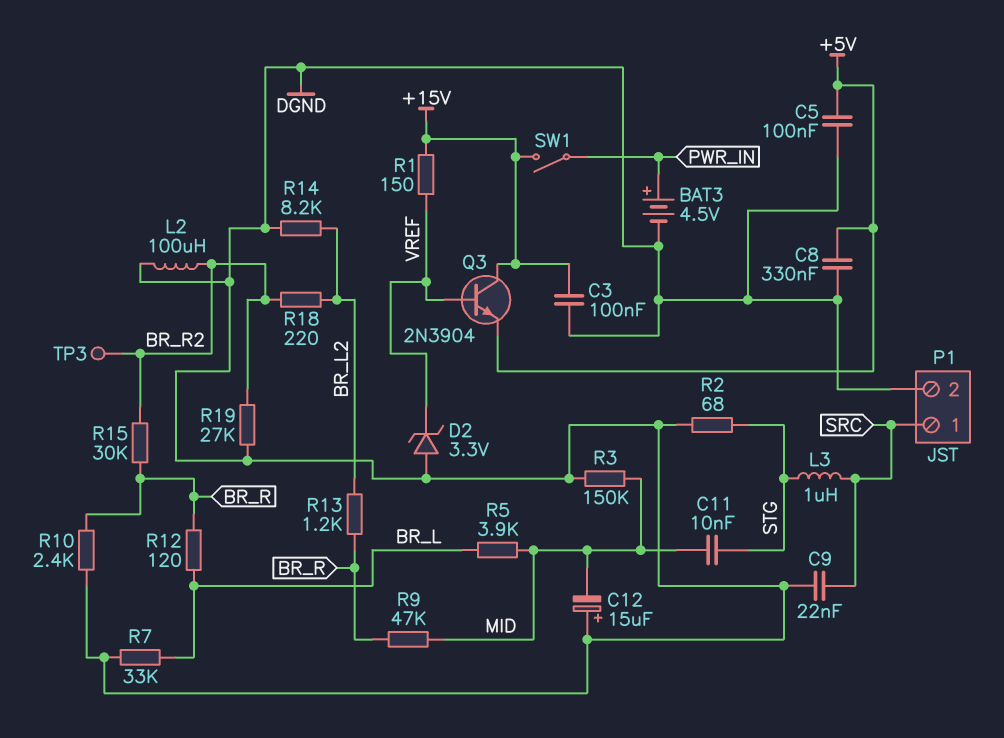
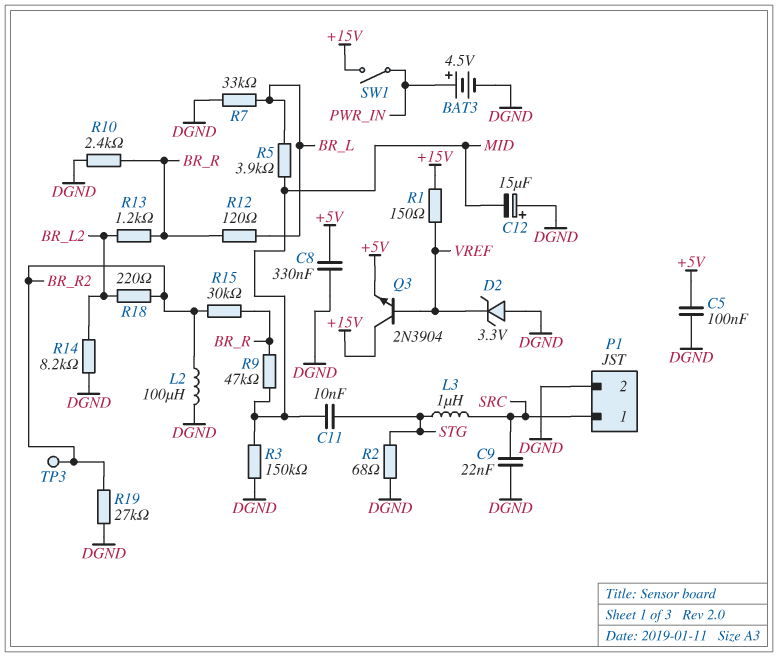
C3: 100nF (+15V, DGND) -> none

